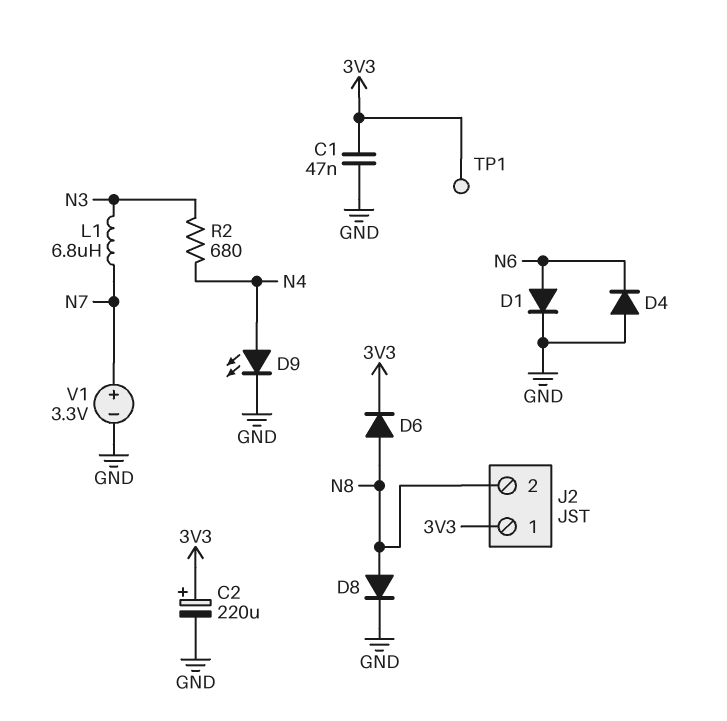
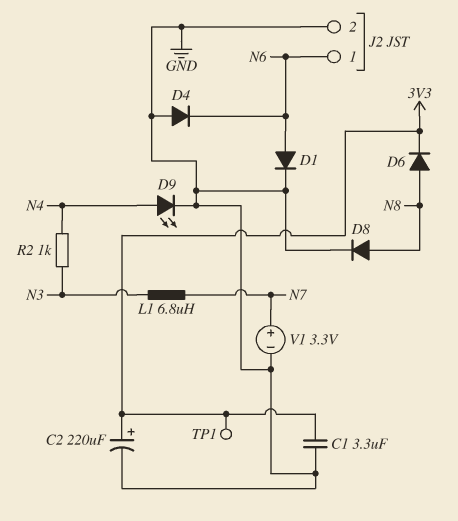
C1: 47nF (3V3, GND) -> 3.3uF (3V3, GND)
J2 pin 1: 3V3 -> N6
J2 pin 2: N8 -> GND
R2: 680 (N3, N4) -> 1k (N3, N4)

